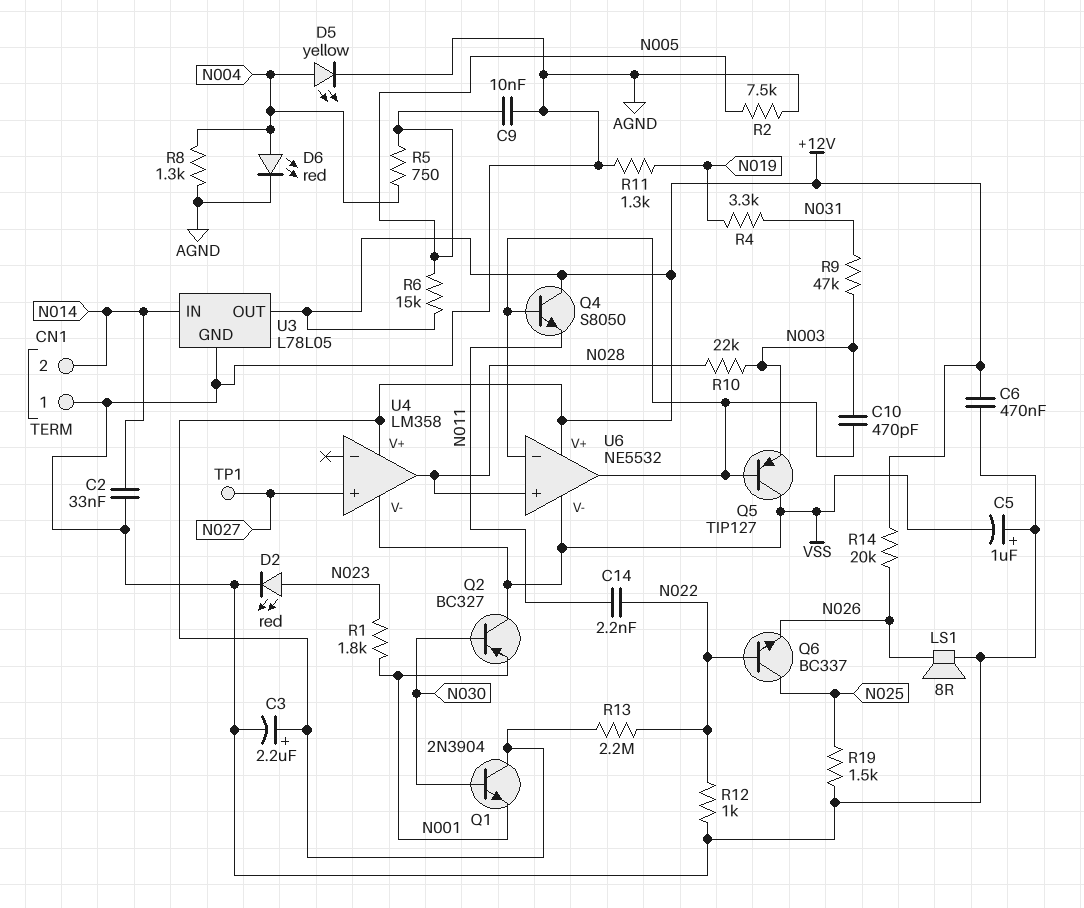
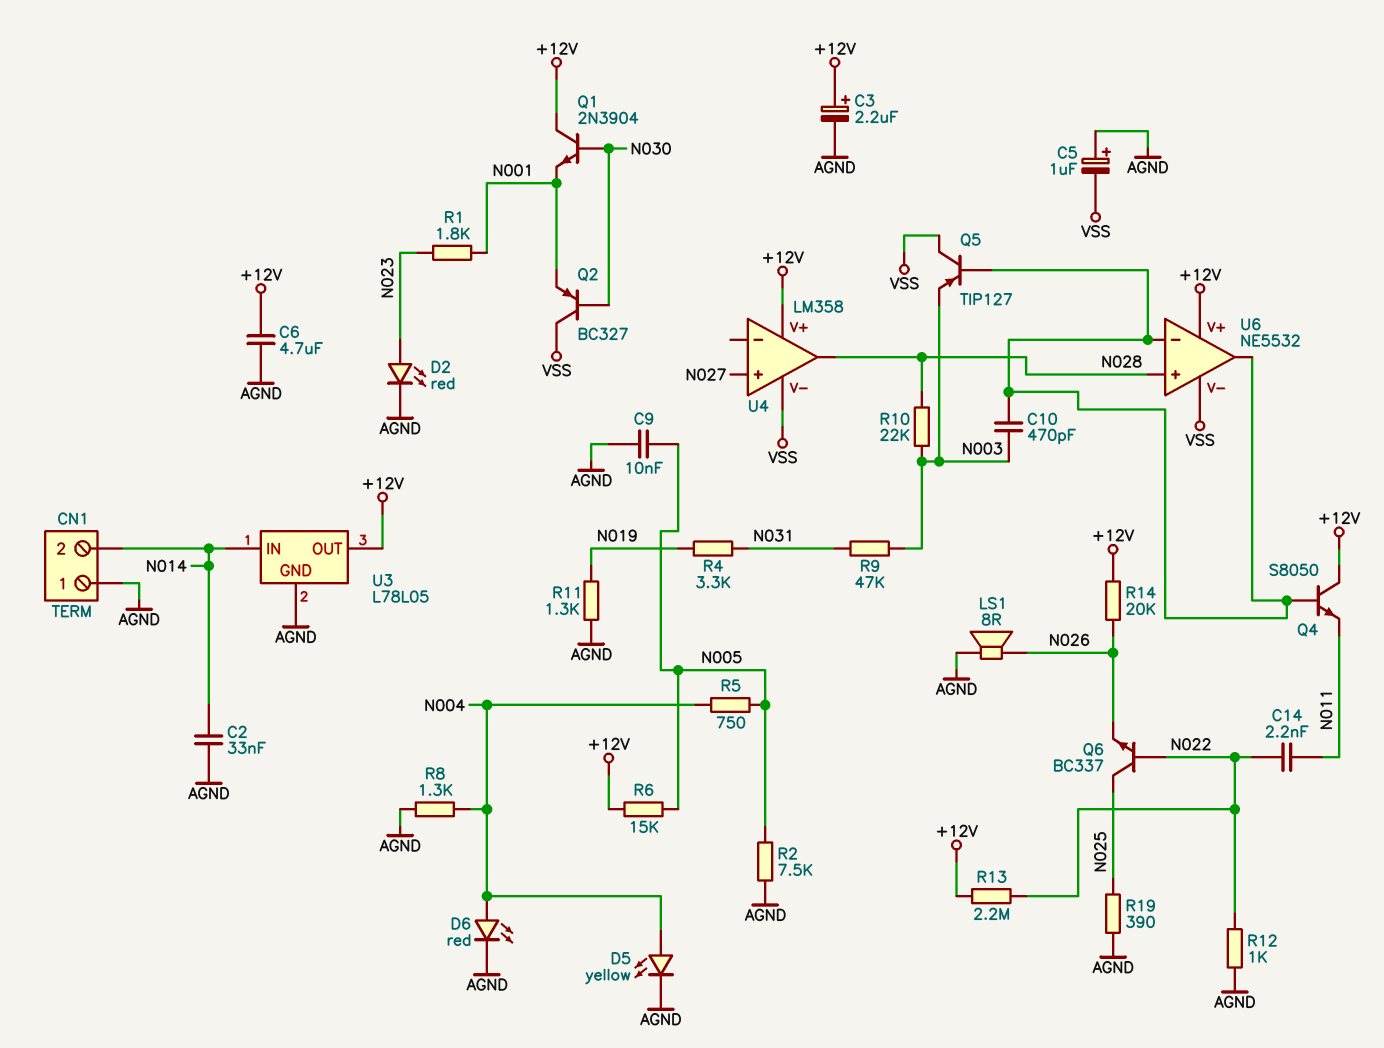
C6: 470nF (+12V, AGND) -> 4.7uF (+12V, AGND)
R19: 1.5k (AGND, N025) -> 390 (AGND, N025)
TP1: test point (N027) -> none

